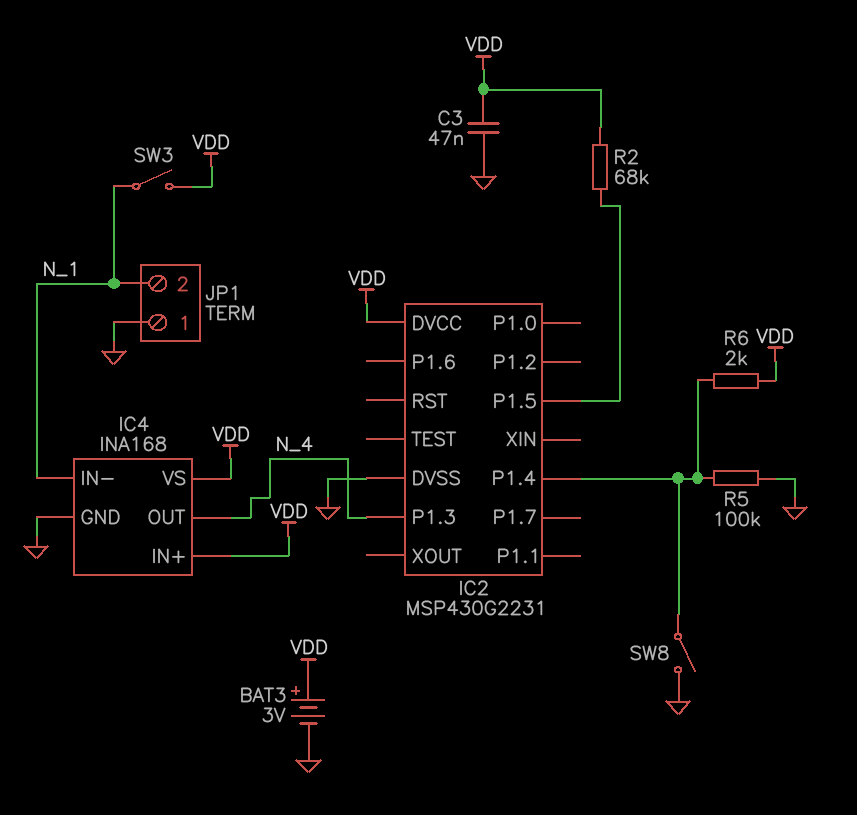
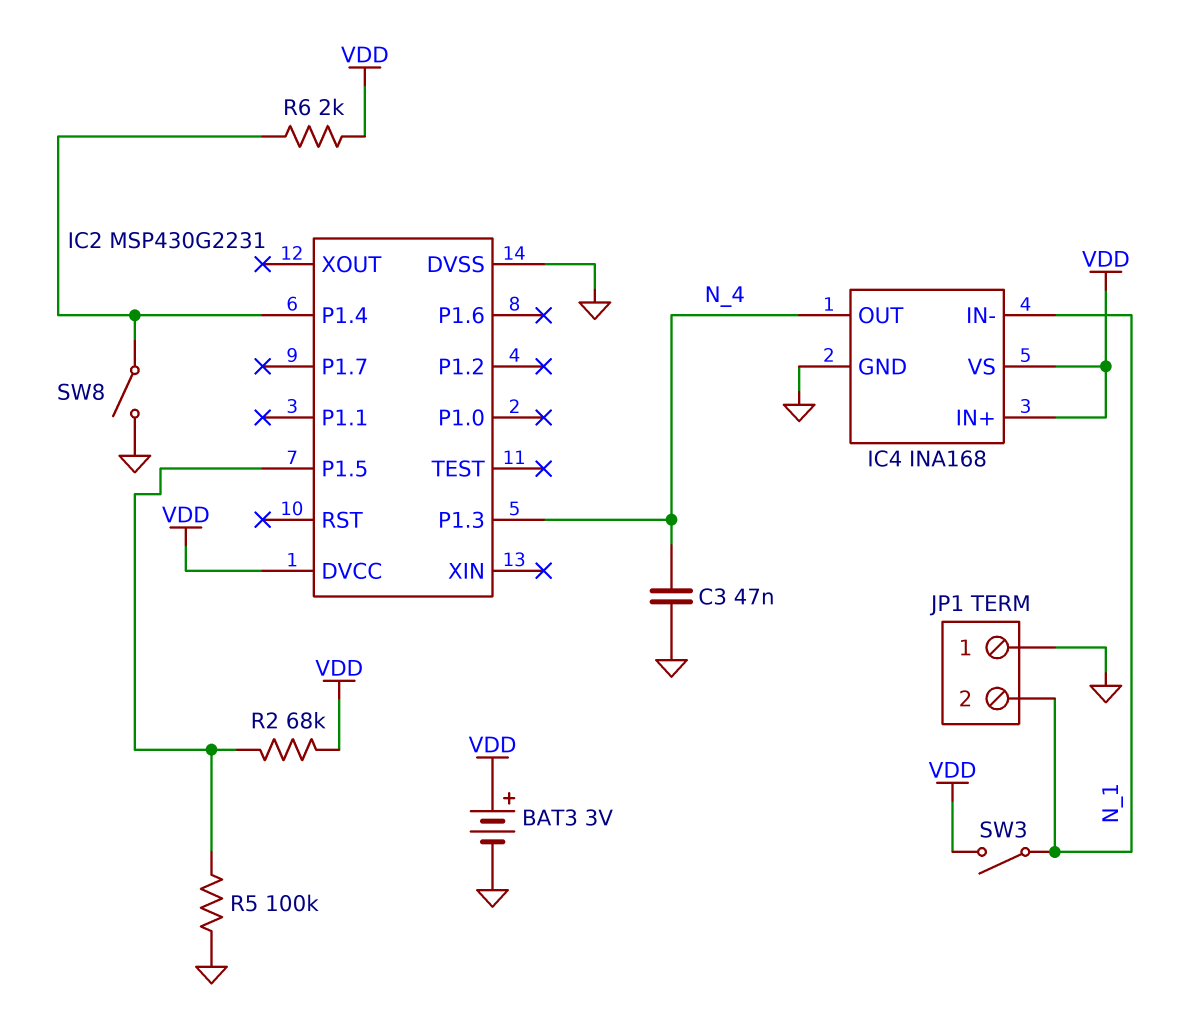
C3: 47nF (GND, VDD) -> 47nF (GND, N_4)
R5: 100k (GND, IC2/P1.4) -> 100k (GND, IC2/P1.5)

